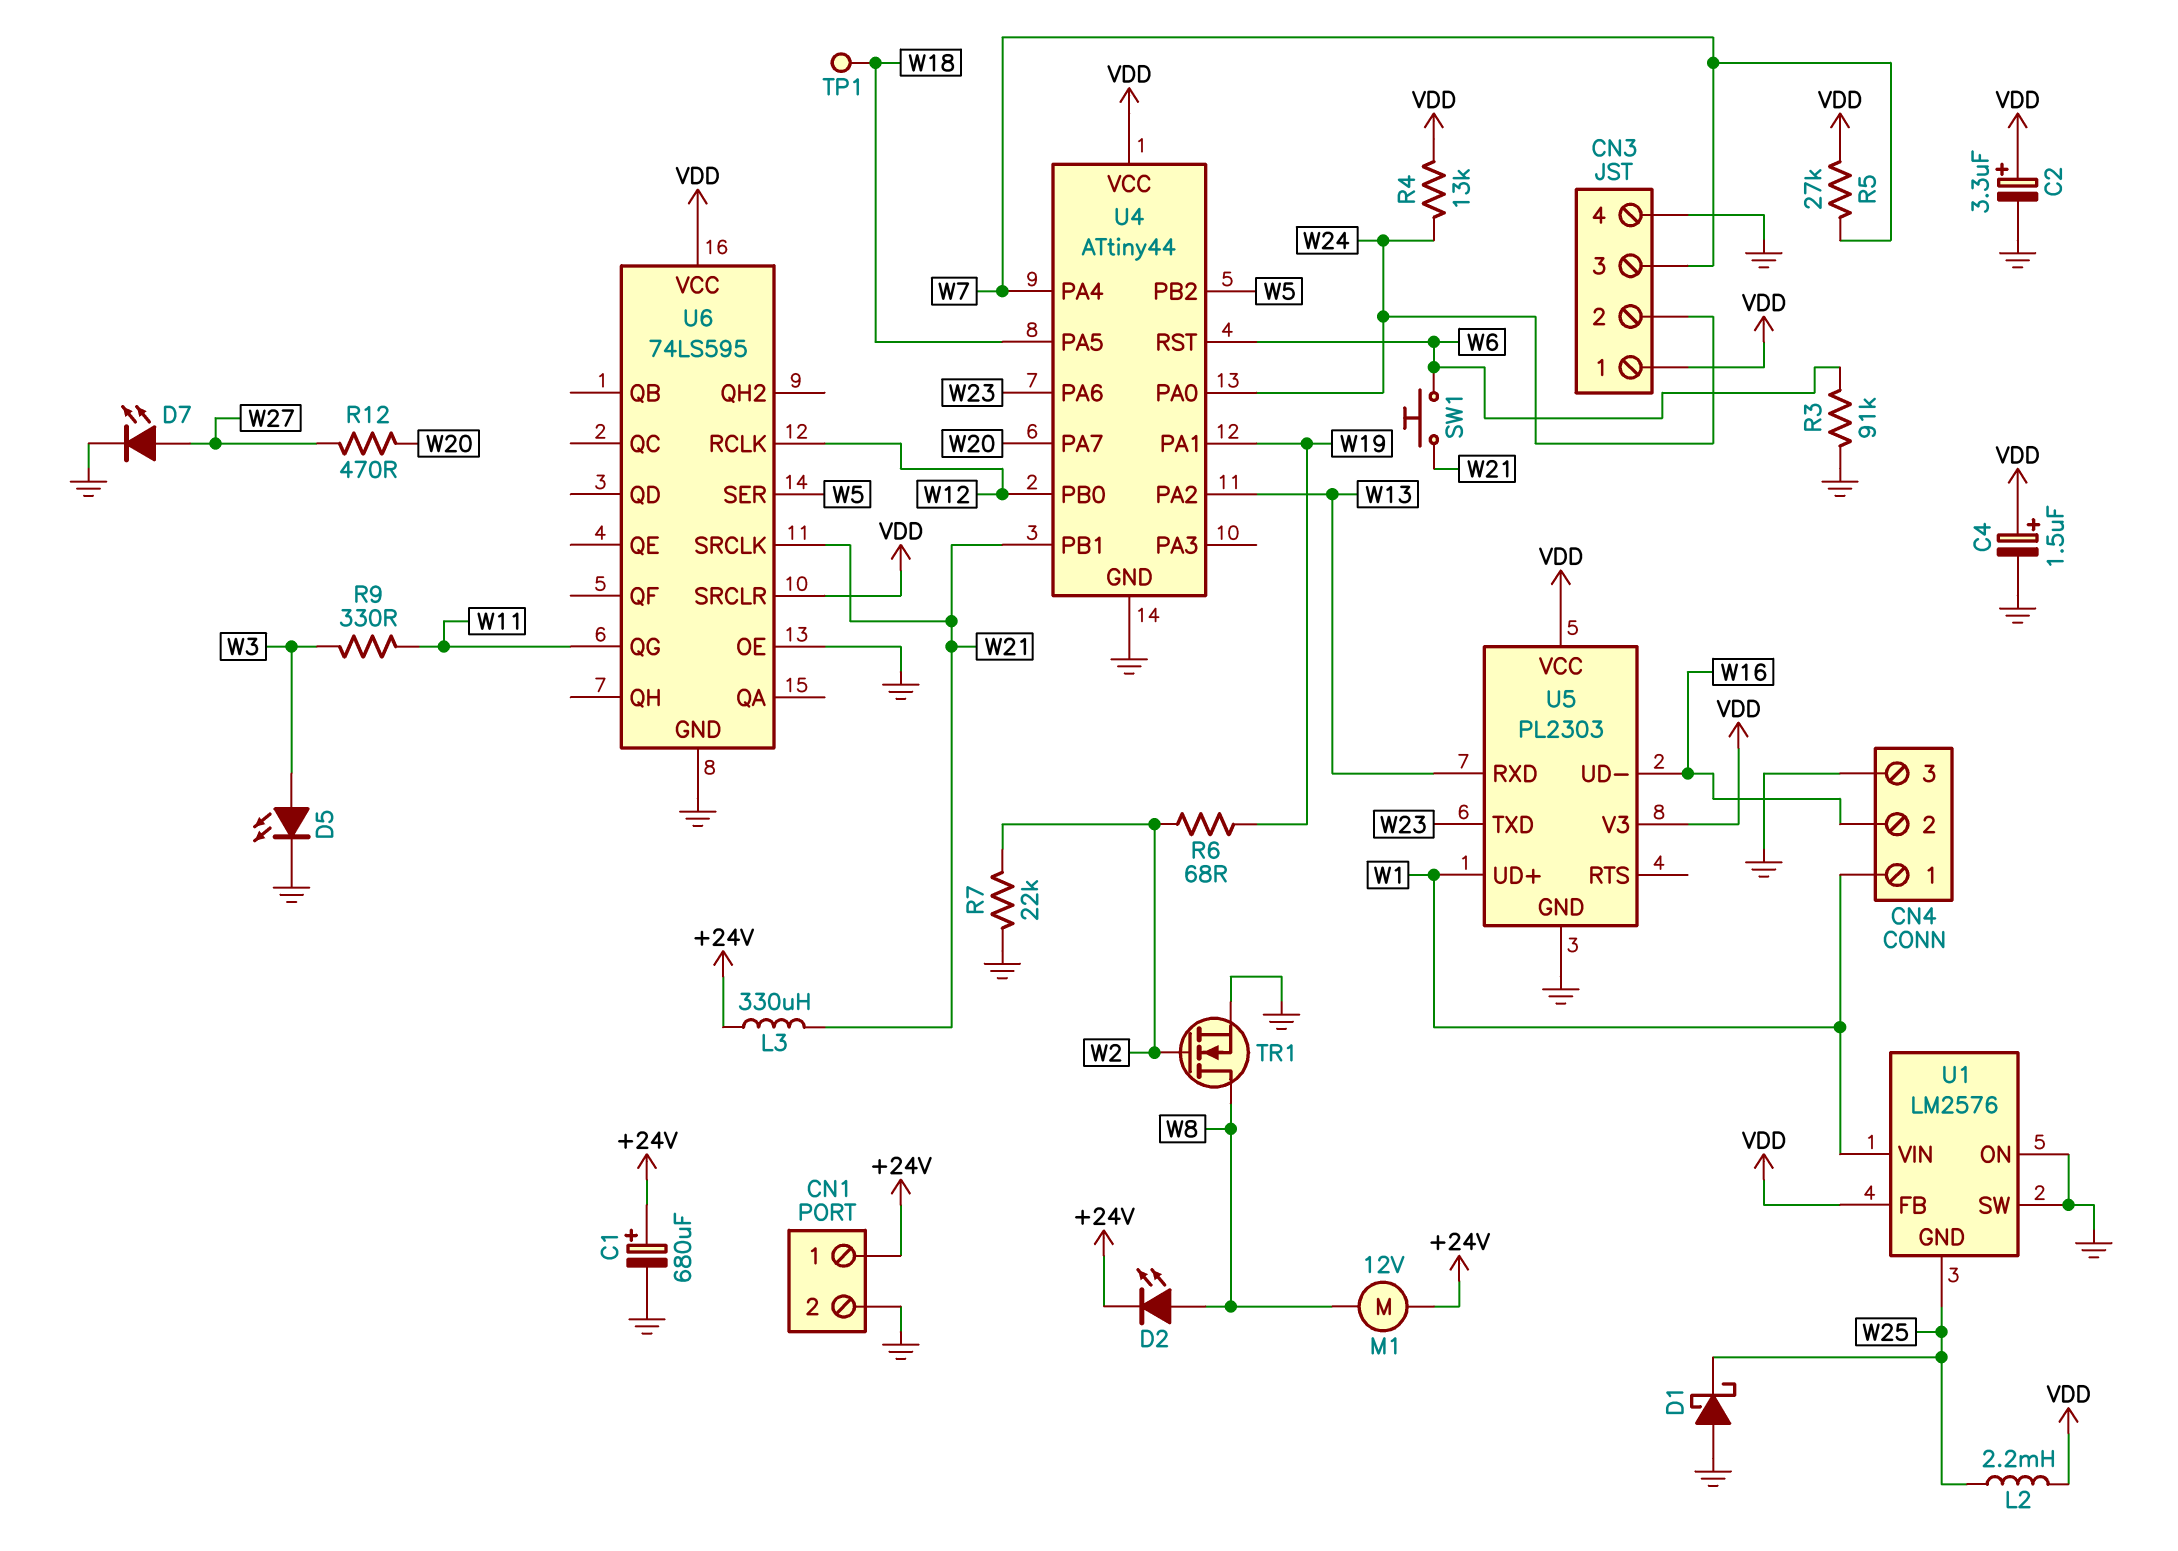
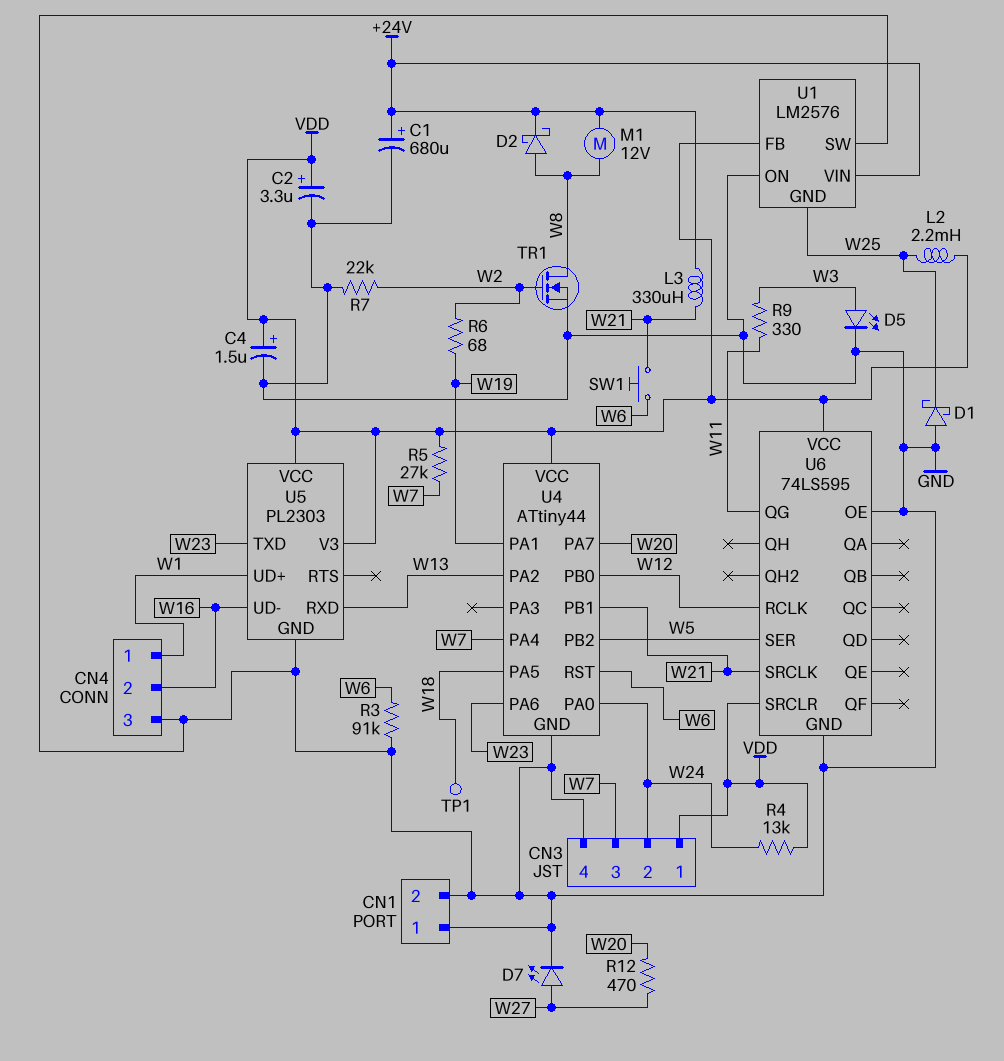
CN1 pin 1: +24V -> GND
D2: LED (A W8, K +24V) -> schottky (A W8, K +24V)
U1 pin VIN: W1 -> +24V

